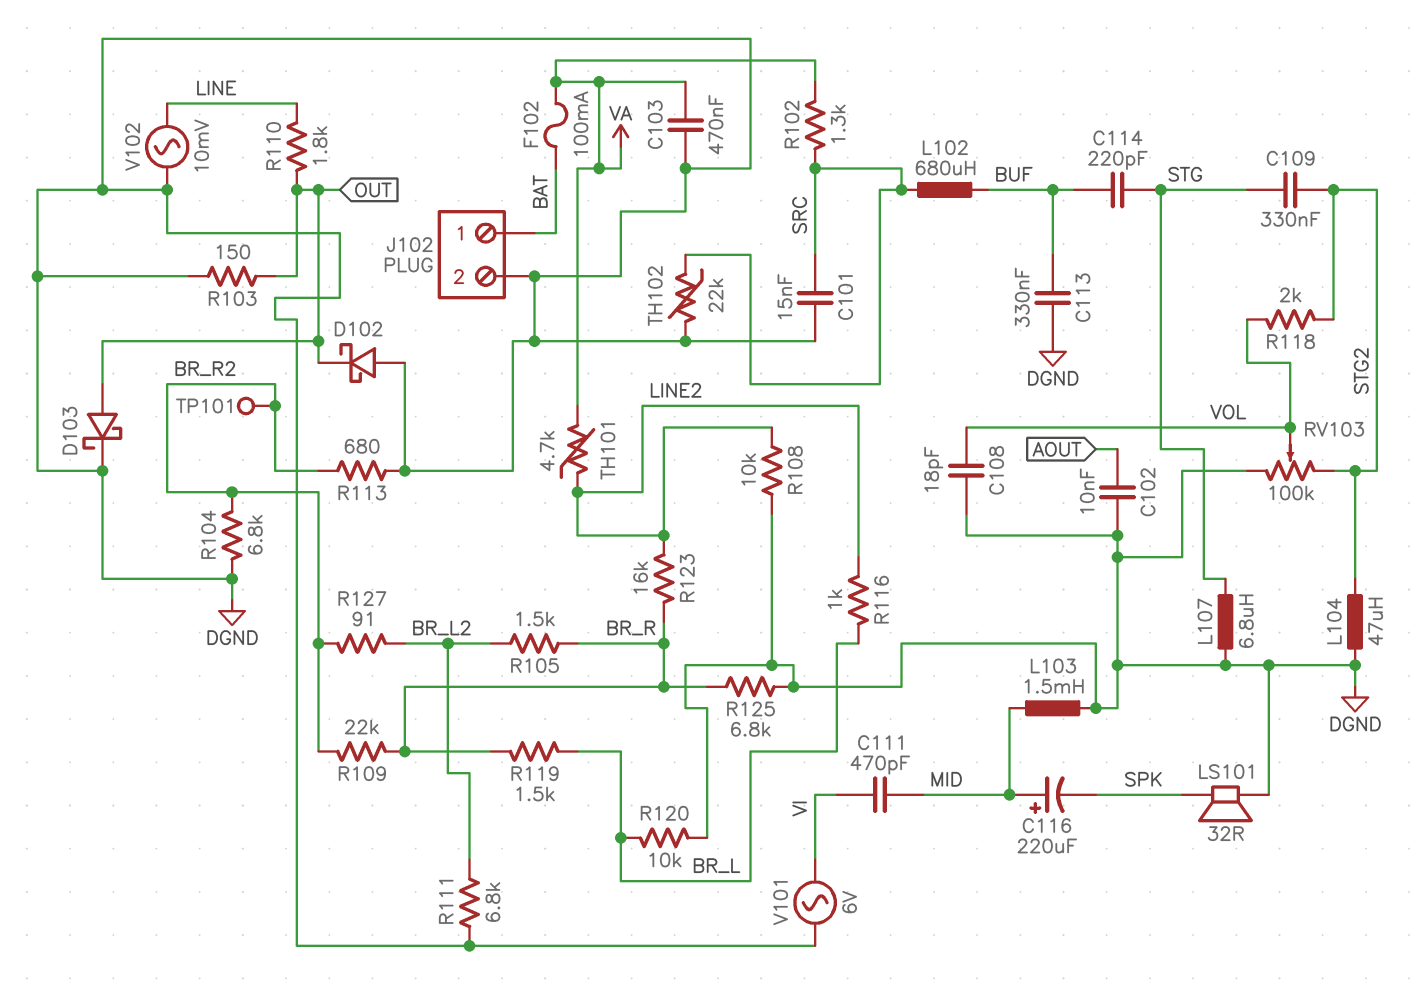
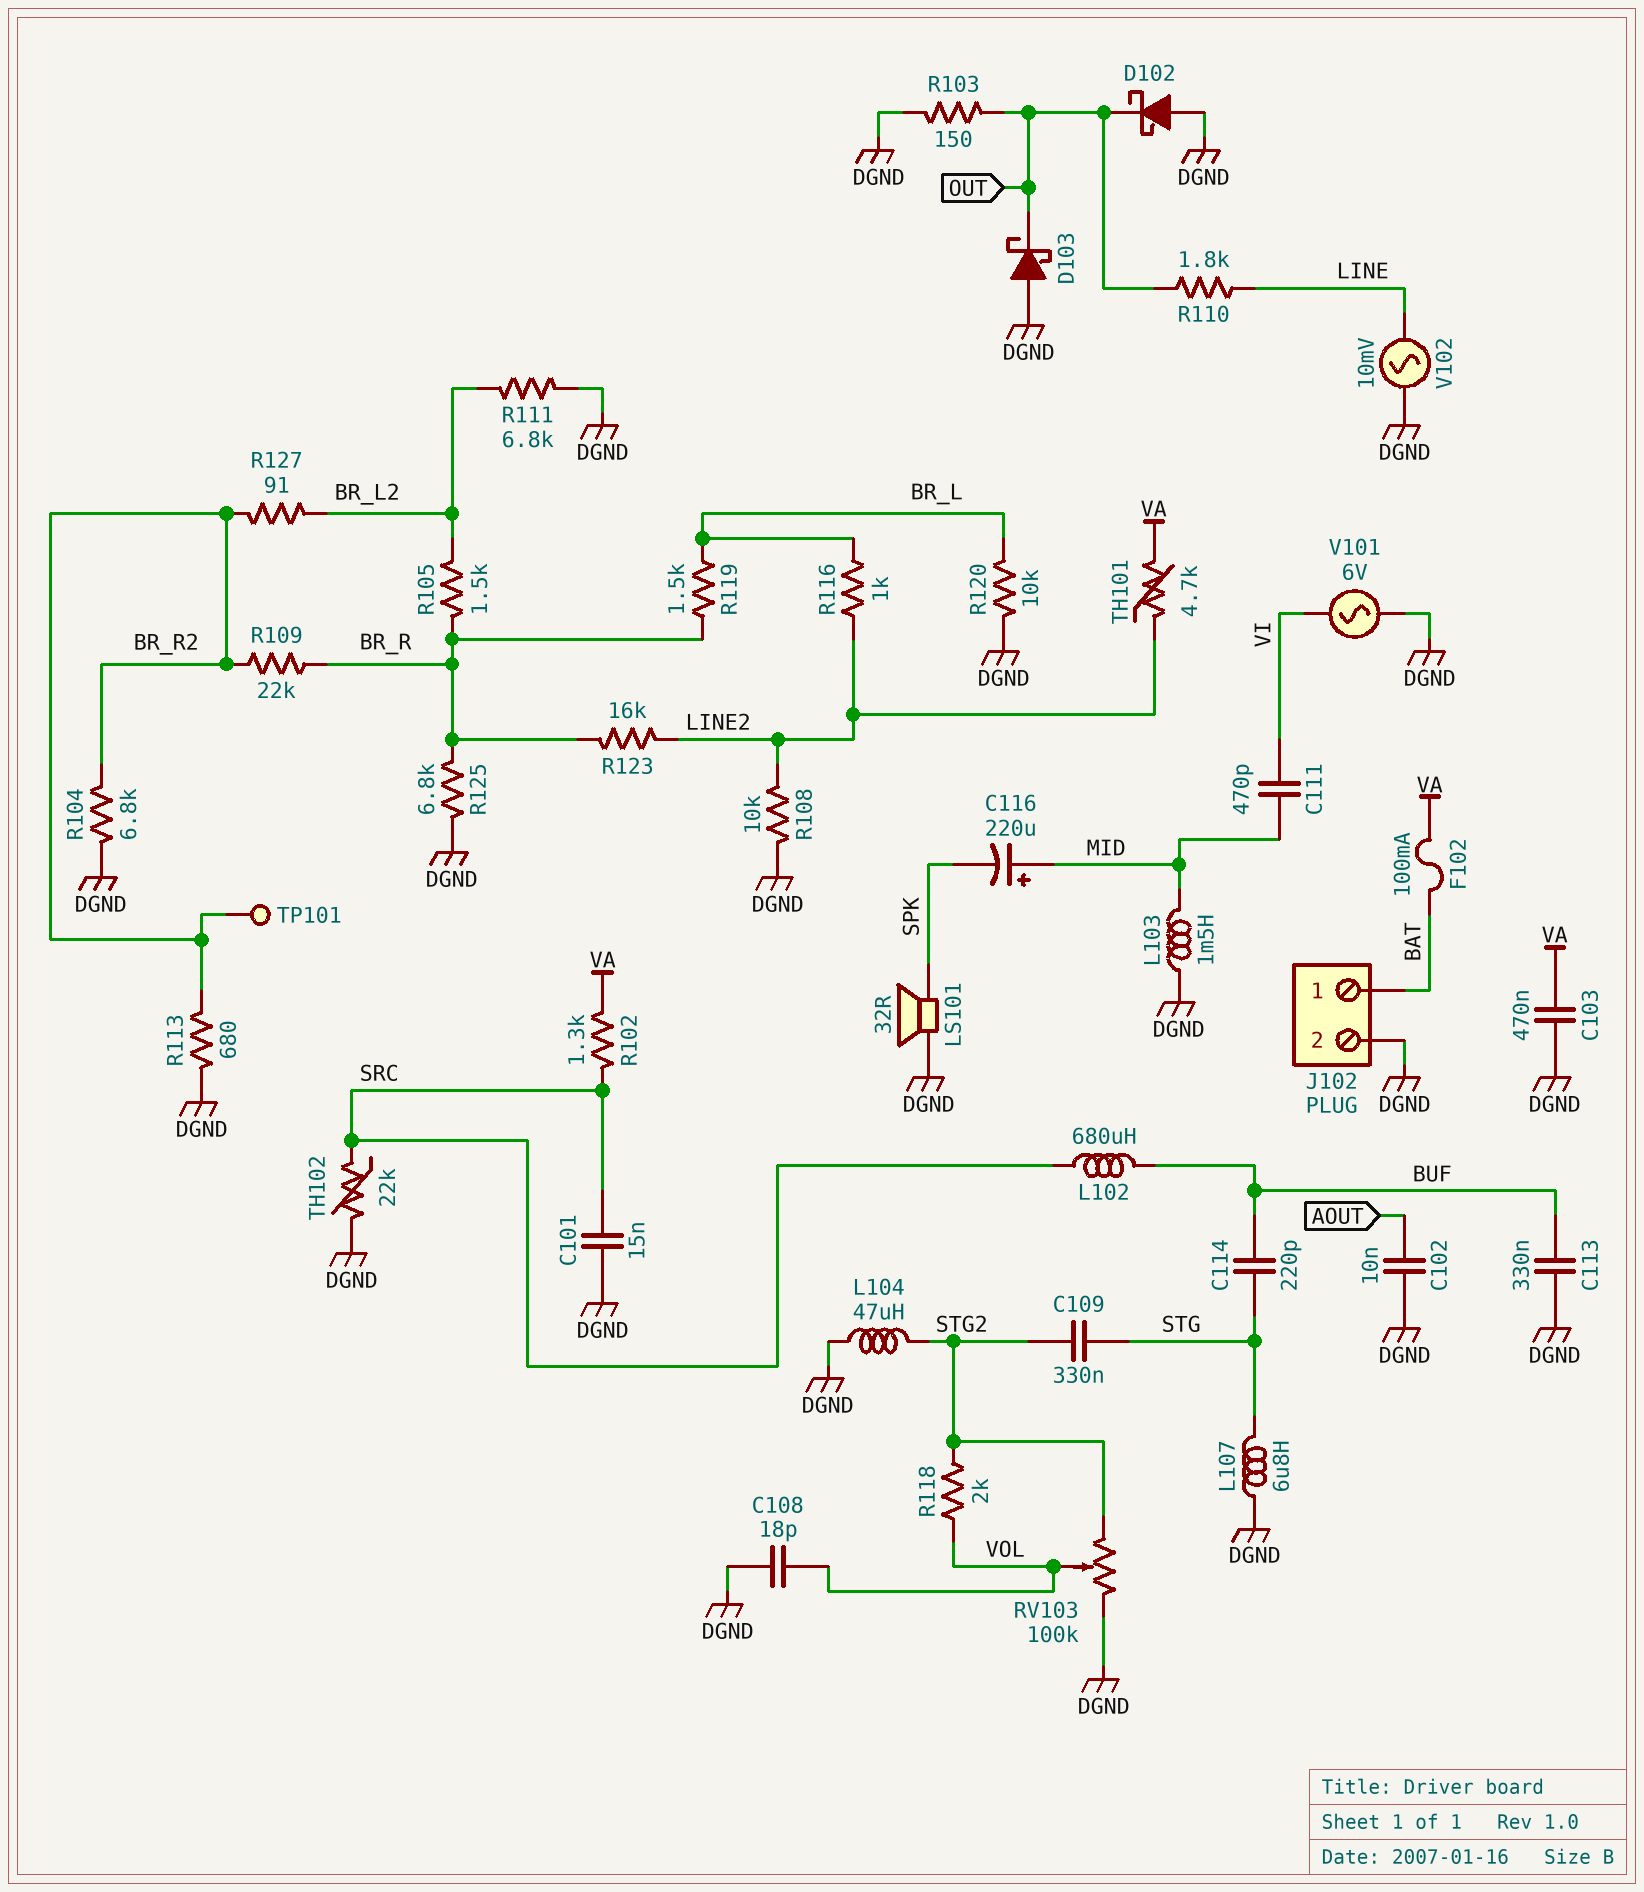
D103: schottky (A OUT, K DGND) -> schottky (A DGND, K OUT)

